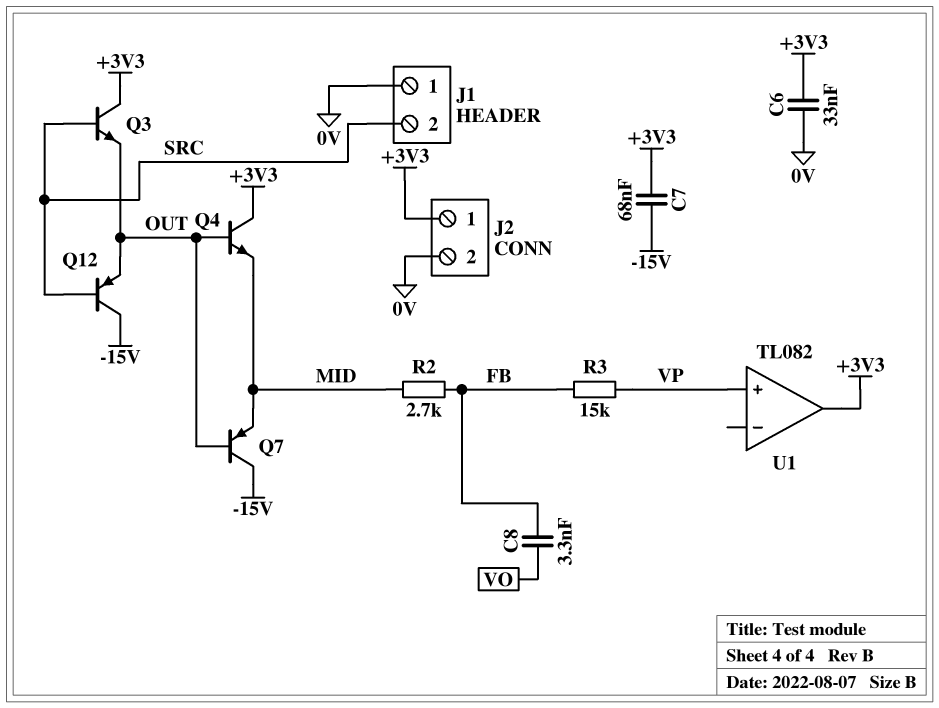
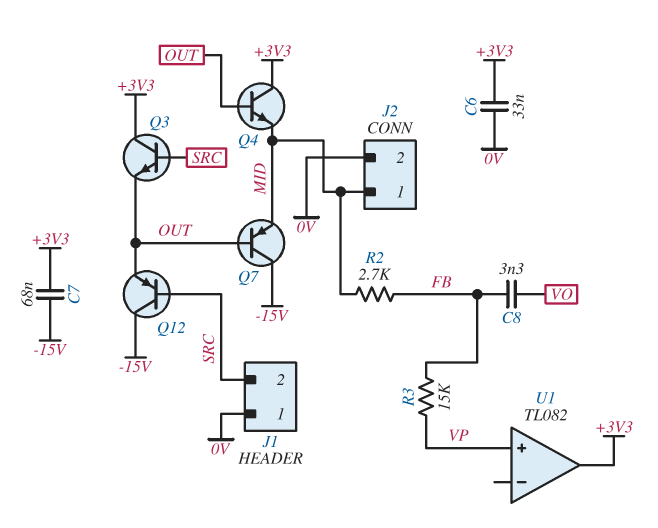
J2 pin 1: +3V3 -> MID

